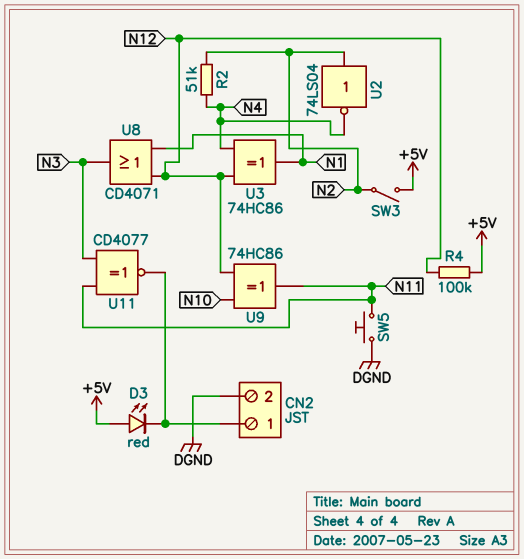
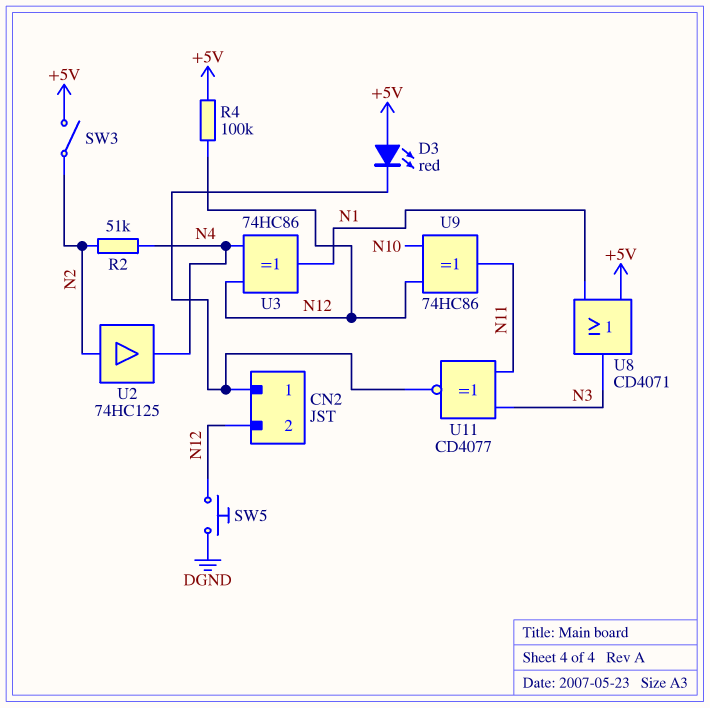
CN2 pin 2: DGND -> N12
SW5: button (DGND, N11) -> button (DGND, N12)
U2: NOT 74LS04 (in N2, out N4) -> buffer 74HC125 (in N2, out N4)
U8: OR CD4071 (in N1, in N12, out N3) -> OR CD4071 (in +5V, in N1, out N3)

